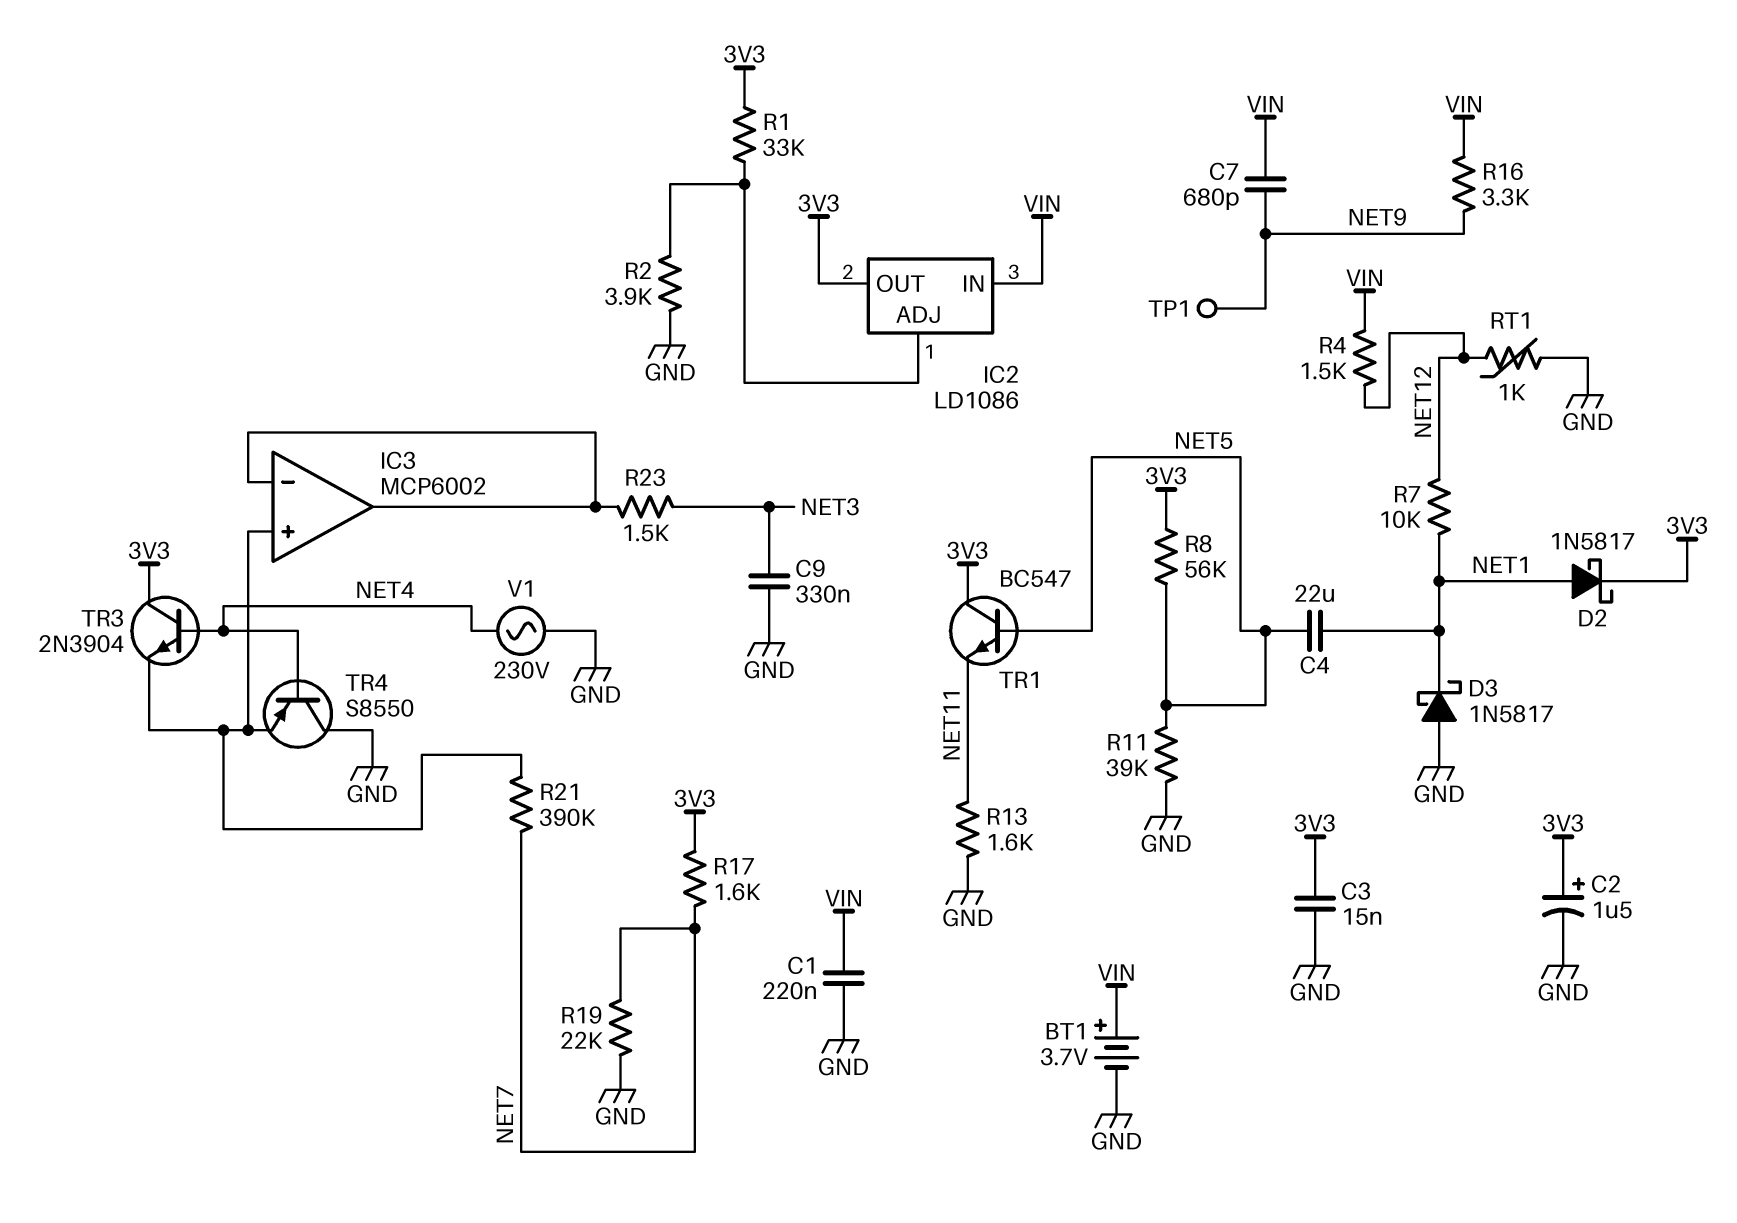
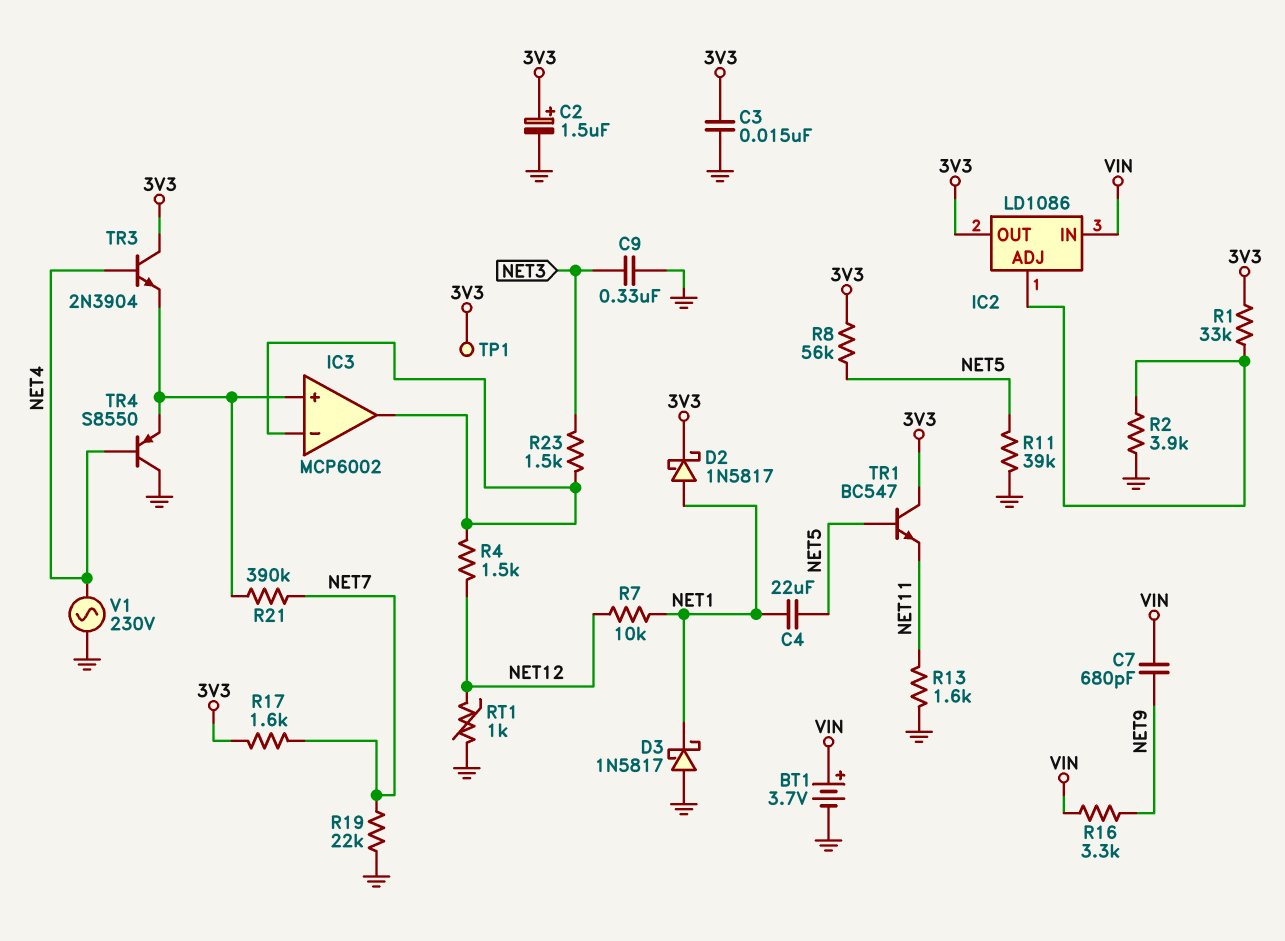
C1: 220nF (GND, VIN) -> none
R4: 1.5k (NET12, VIN) -> 1.5k (IC3/in-, NET12)
TP1: test point (NET9) -> test point (3V3)

